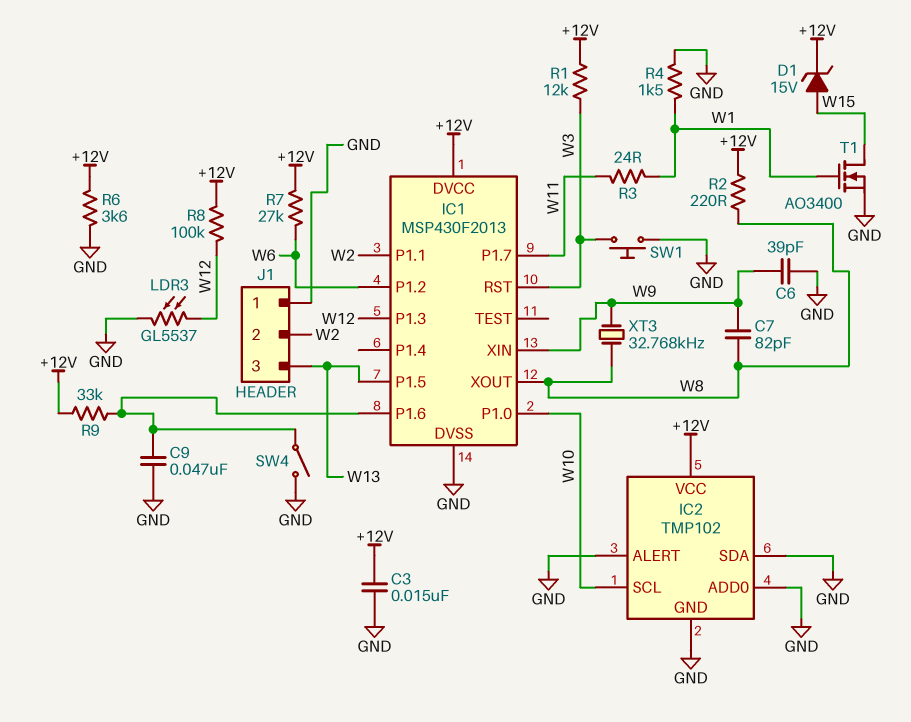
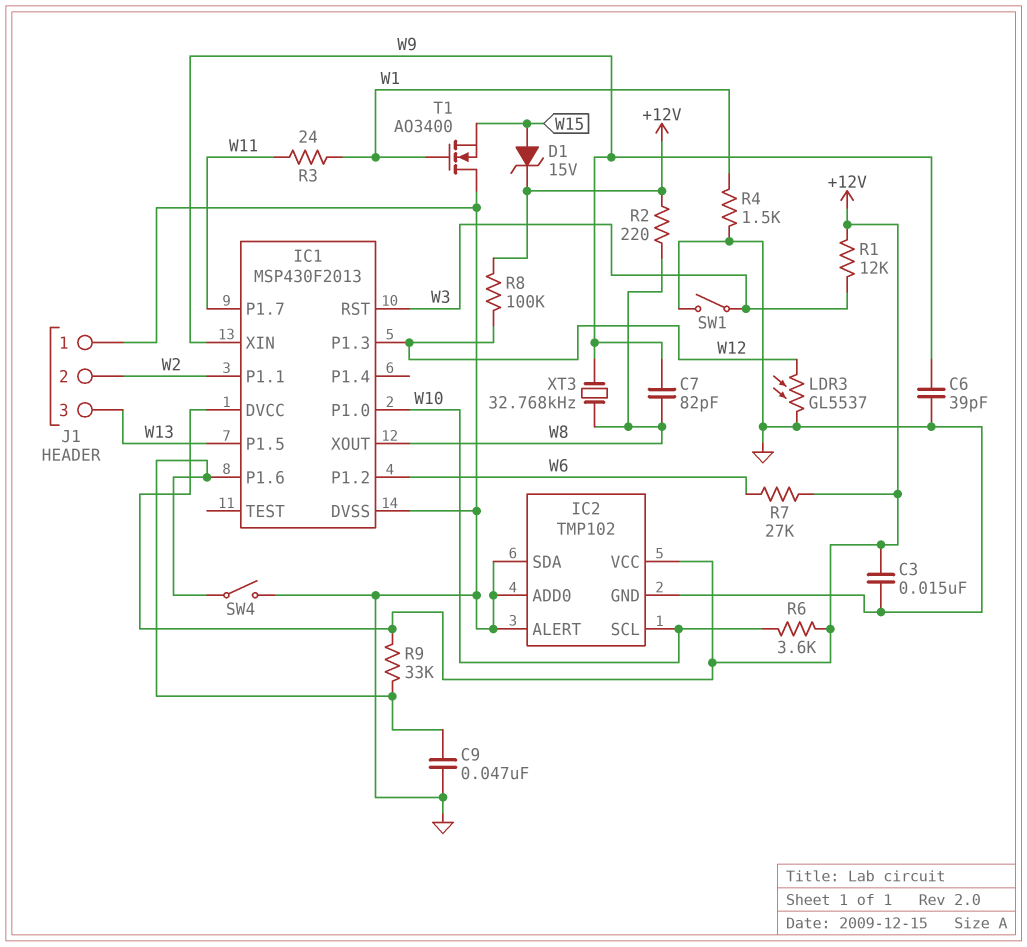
R6: 3.6k (+12V, GND) -> 3.6k (+12V, W10)
SW1: button (GND, W3) -> switch (GND, W3)
T1: NMOS AO3400 (G W1, D W15, S GND) -> NMOS AO3400 (G W1, D GND, S W15)

